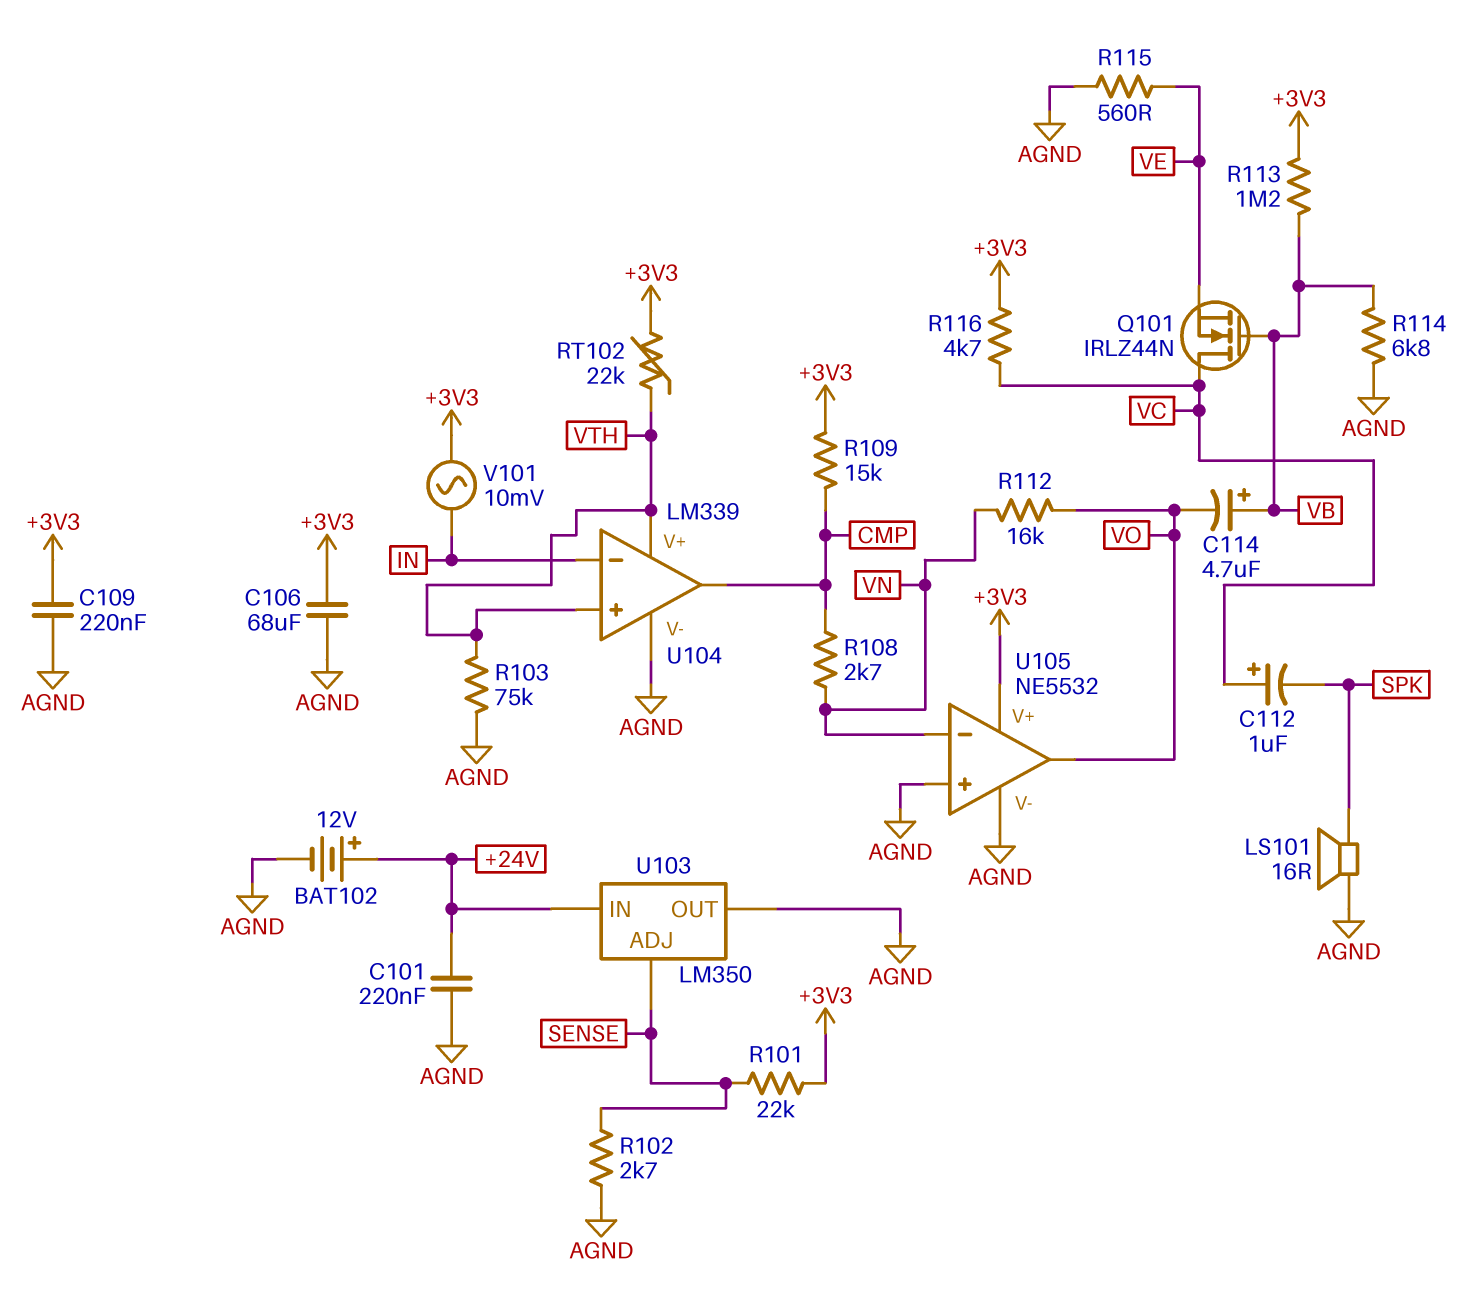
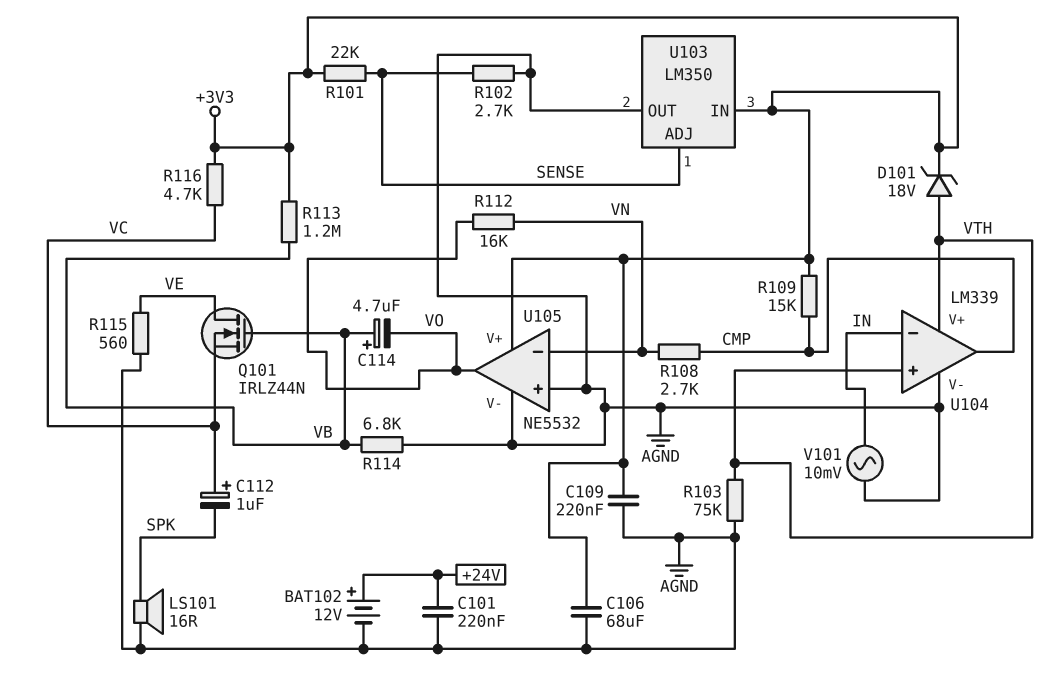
D101: none -> zener 18V (A VTH, K +3V3)
Q101: NMOS IRLZ44N (G VB, D VC, S VE) -> NMOS IRLZ44N (G VB, D VE, S VC)
RT102: 22k (+3V3, VTH) -> none
U103 pin IN: +24V -> +3V3
V101: AC 10mV (+3V3, IN) -> AC 10mV (AGND, IN)

